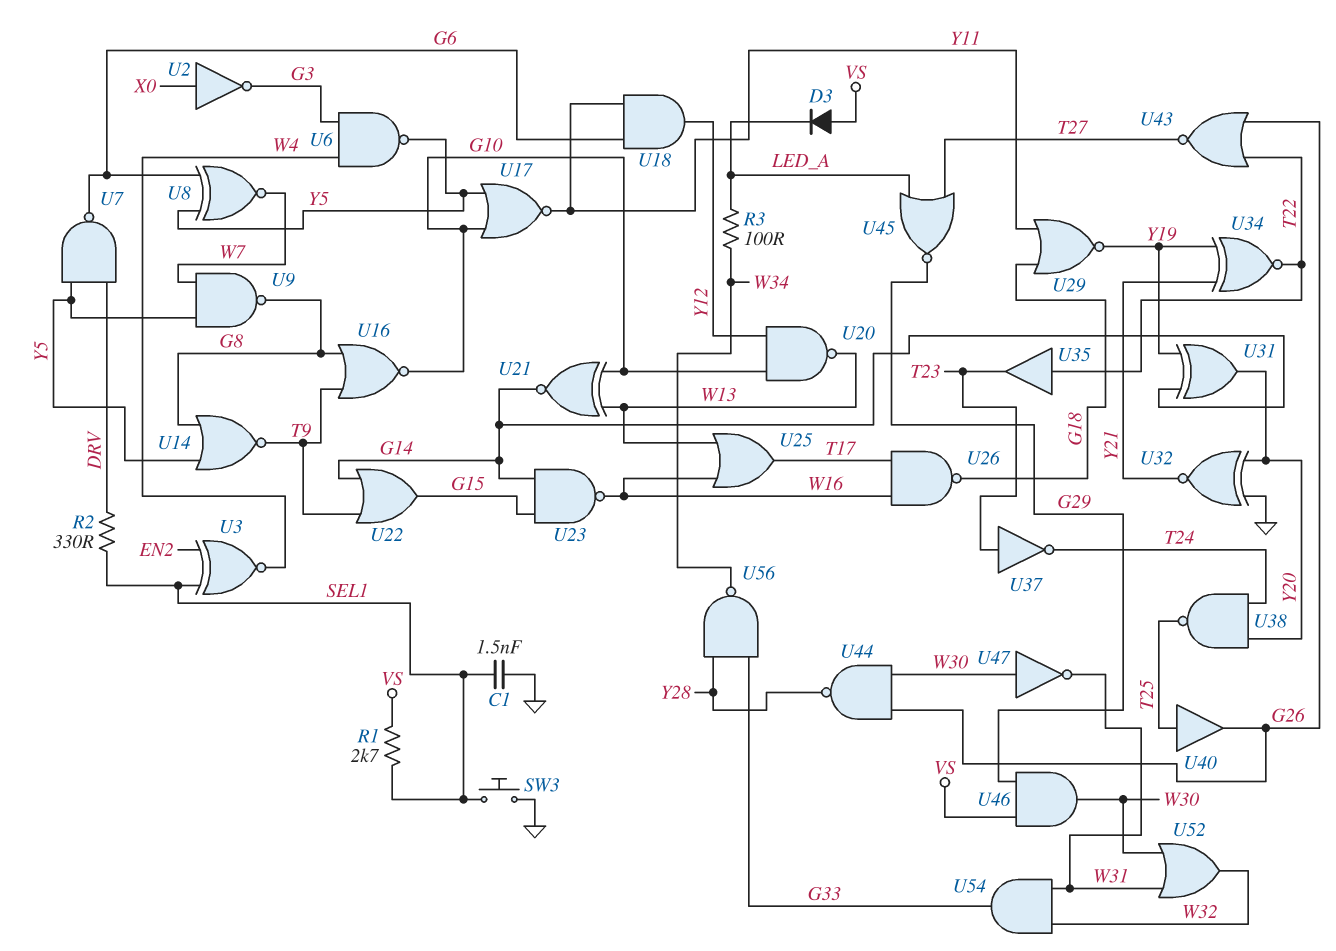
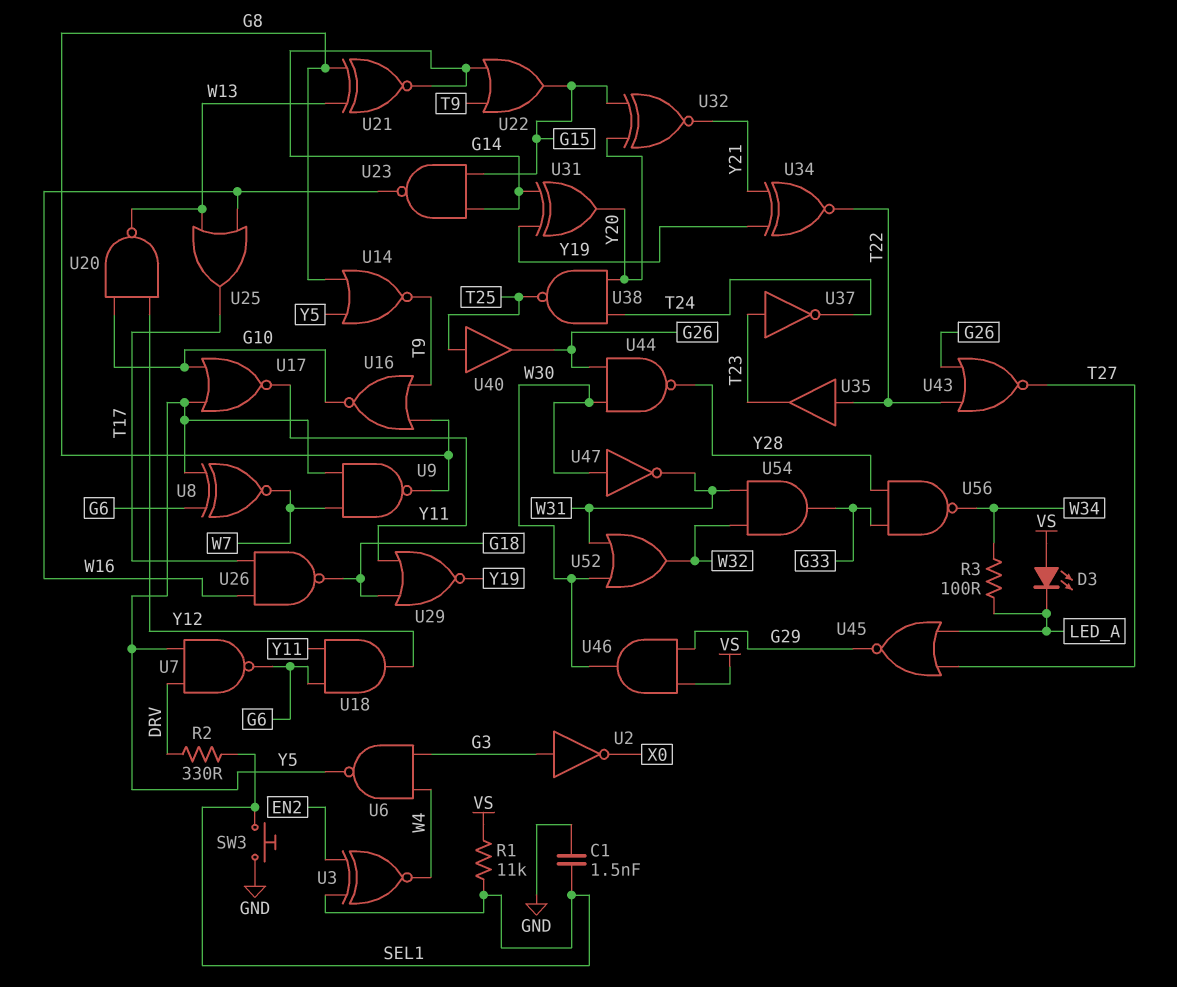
D3: diode (A VS, K LED_A) -> LED (A VS, K LED_A)
R1: 2.7k (SEL1, VS) -> 11k (SEL1, VS)
U2: NOT (in X0, out G3) -> NOT (in G3, out X0)
U21: XNOR (in G10, in W13, out G14) -> XNOR (in G8, in W13, out G14)
U32: XNOR (in GND, in Y20, out Y21) -> XNOR (in G15, in Y20, out Y21)

